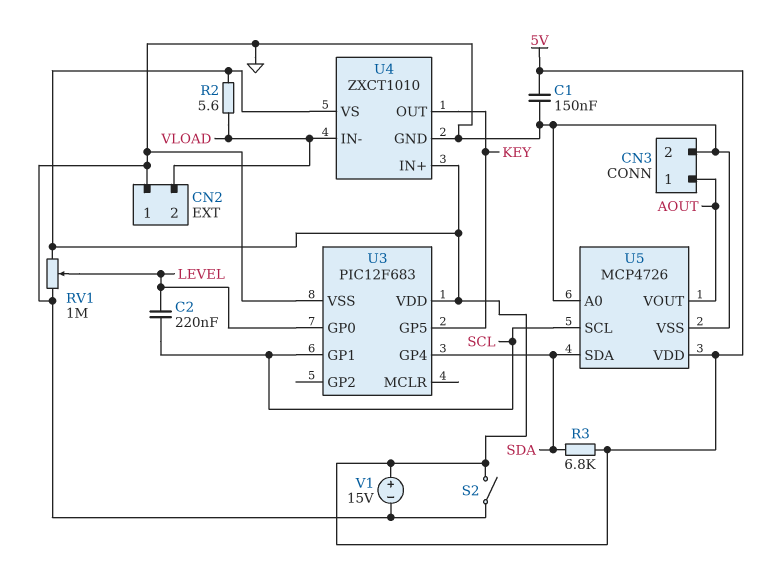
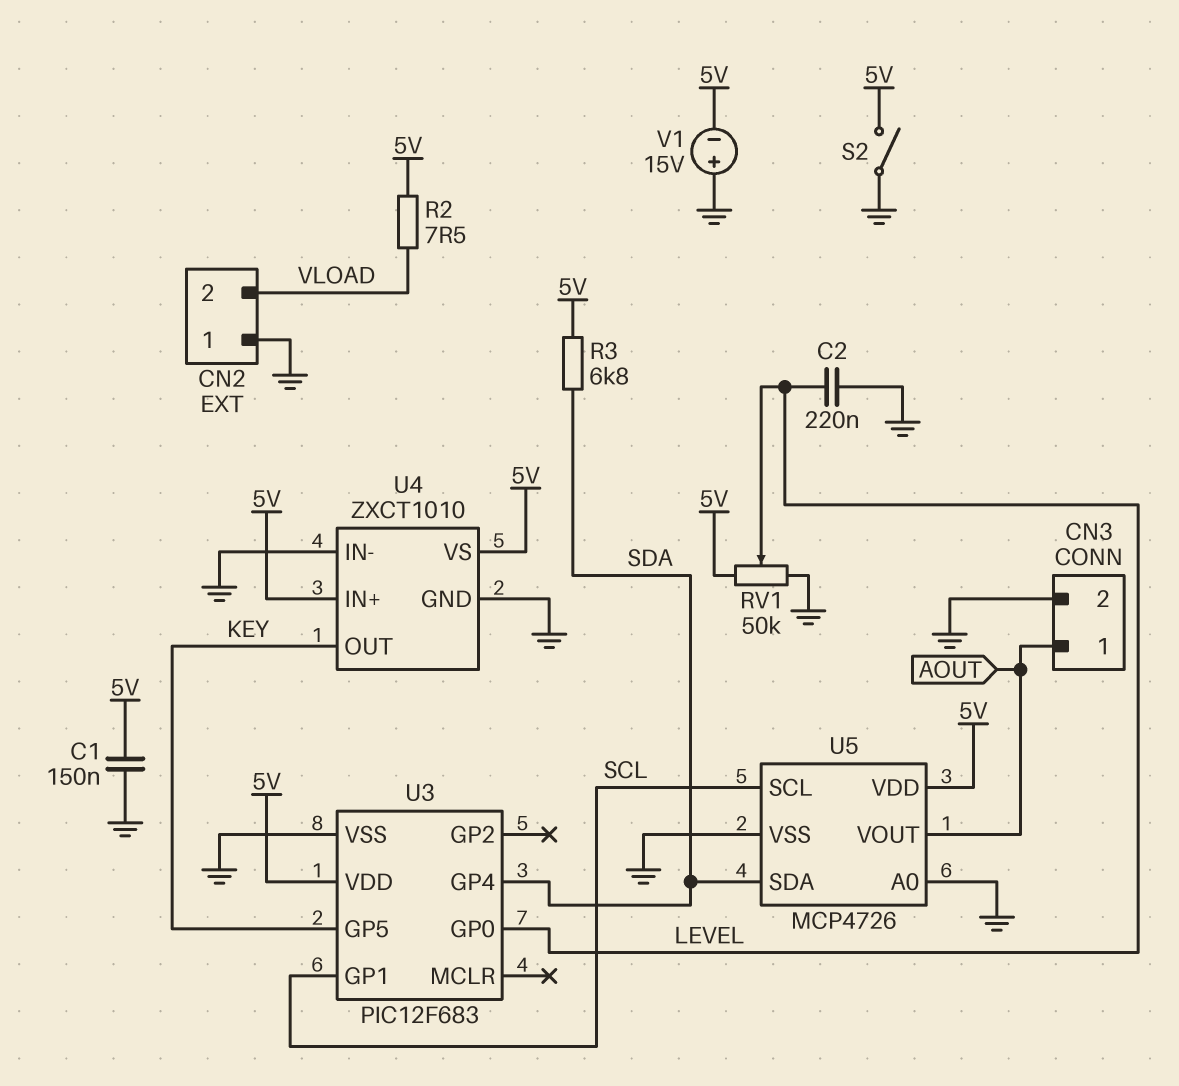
C2: 220nF (LEVEL, SCL) -> 220nF (GND, LEVEL)
R2: 5.6 (5V, VLOAD) -> 7.5 (5V, VLOAD)
RV1: 1M (5V, GND, wiper LEVEL) -> 50k (5V, GND, wiper LEVEL)
U4 pin IN-: VLOAD -> GND
V1: 15V (plus 5V, minus GND) -> 15V (plus GND, minus 5V)

